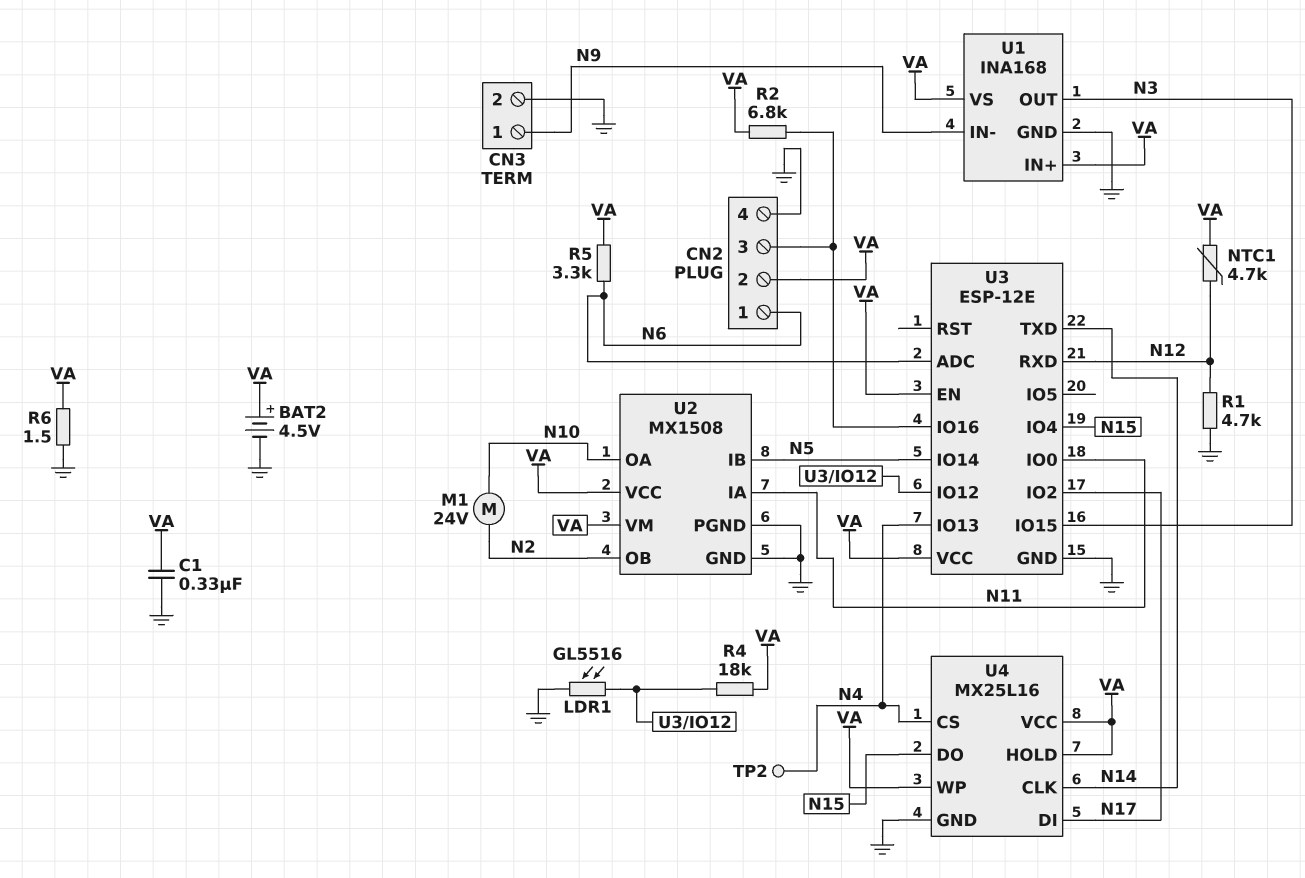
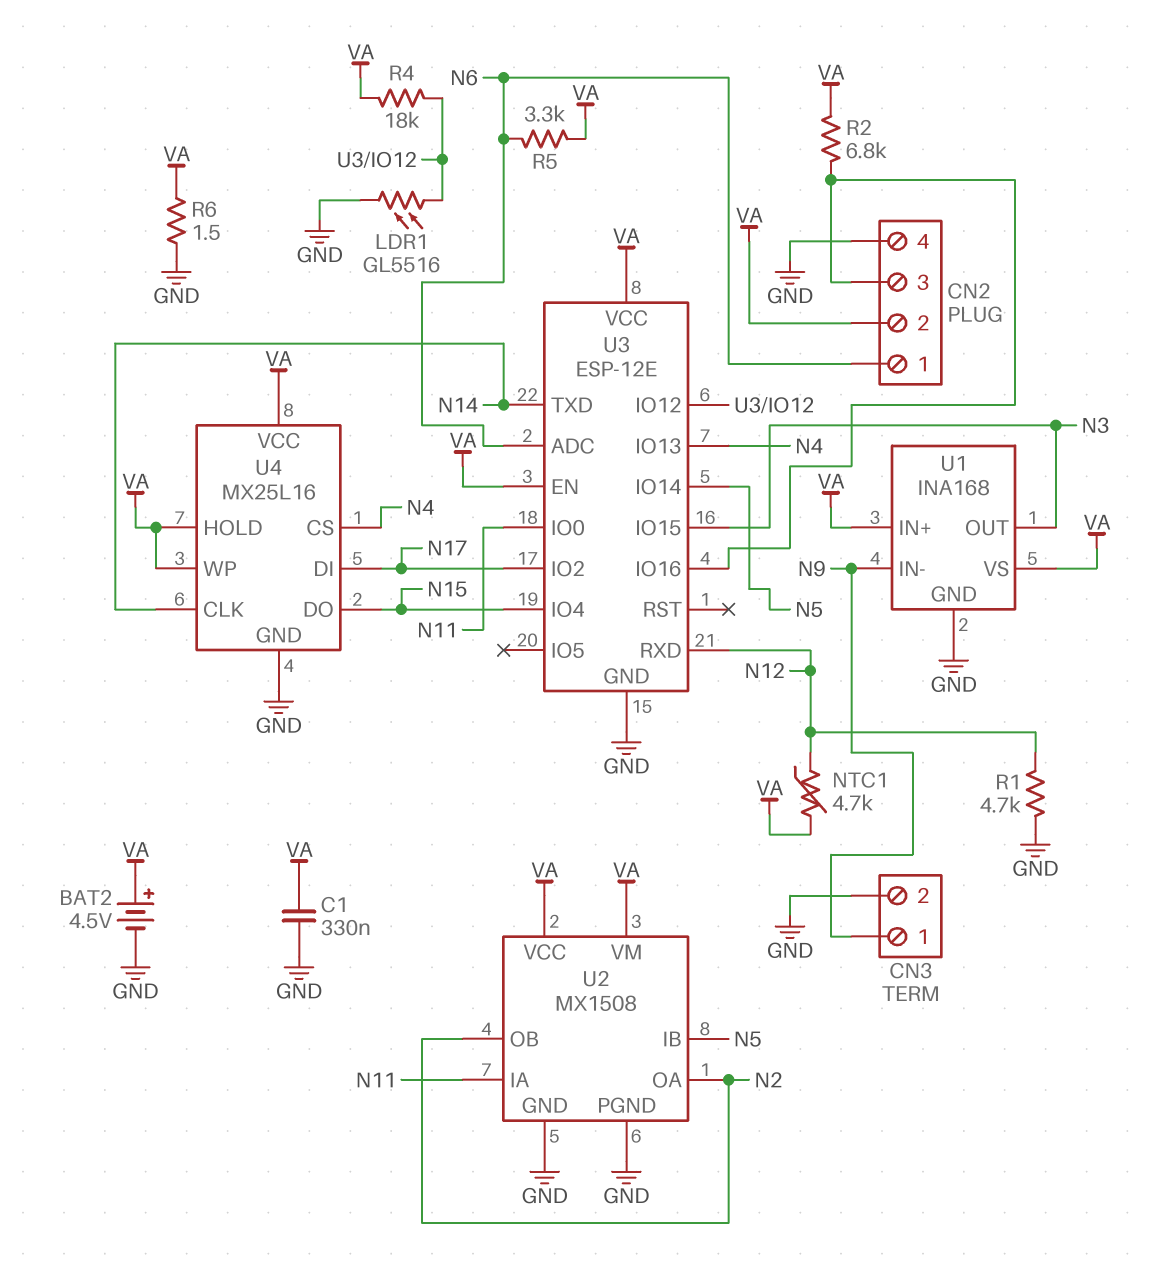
M1: motor 24V (N2, N10) -> none
TP2: test point (N4) -> none
U2 pin OA: N10 -> N2

